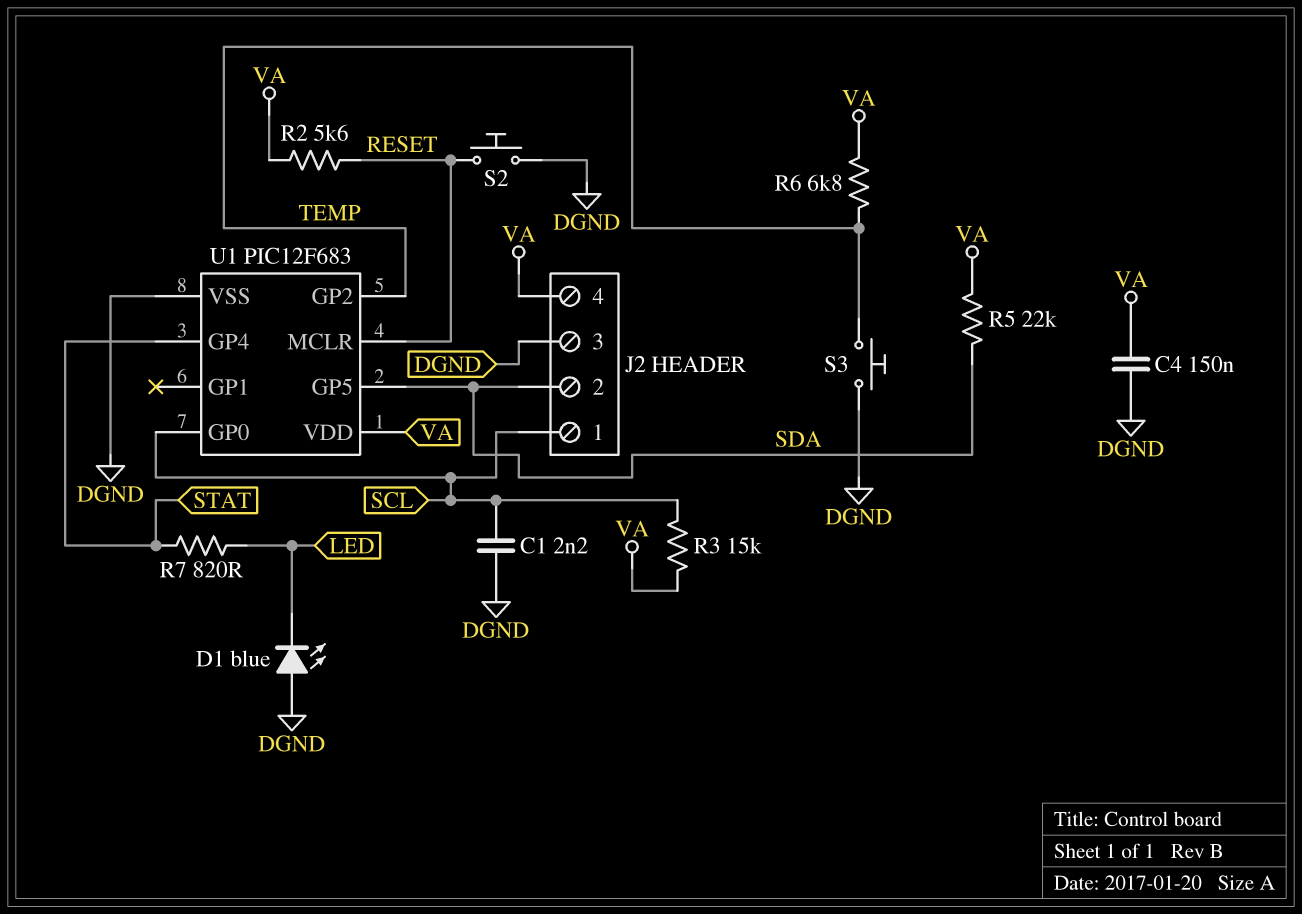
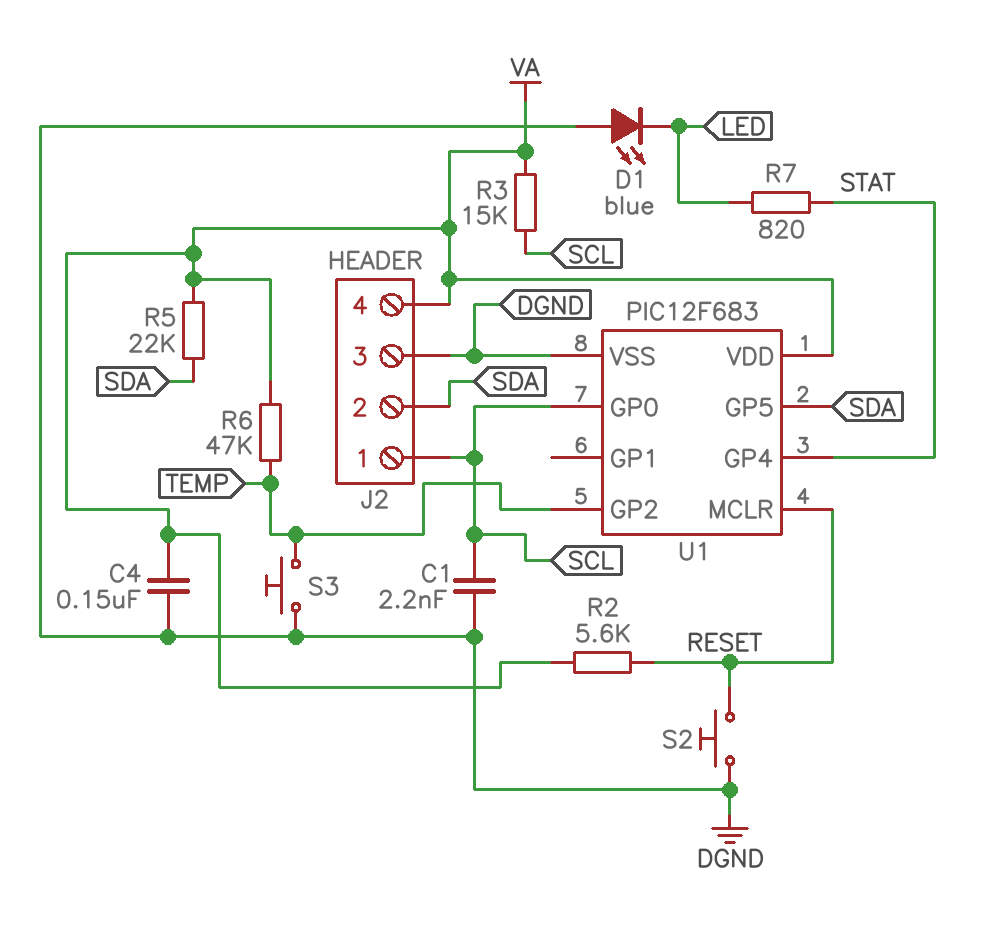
R6: 6.8k (TEMP, VA) -> 47k (TEMP, VA)

